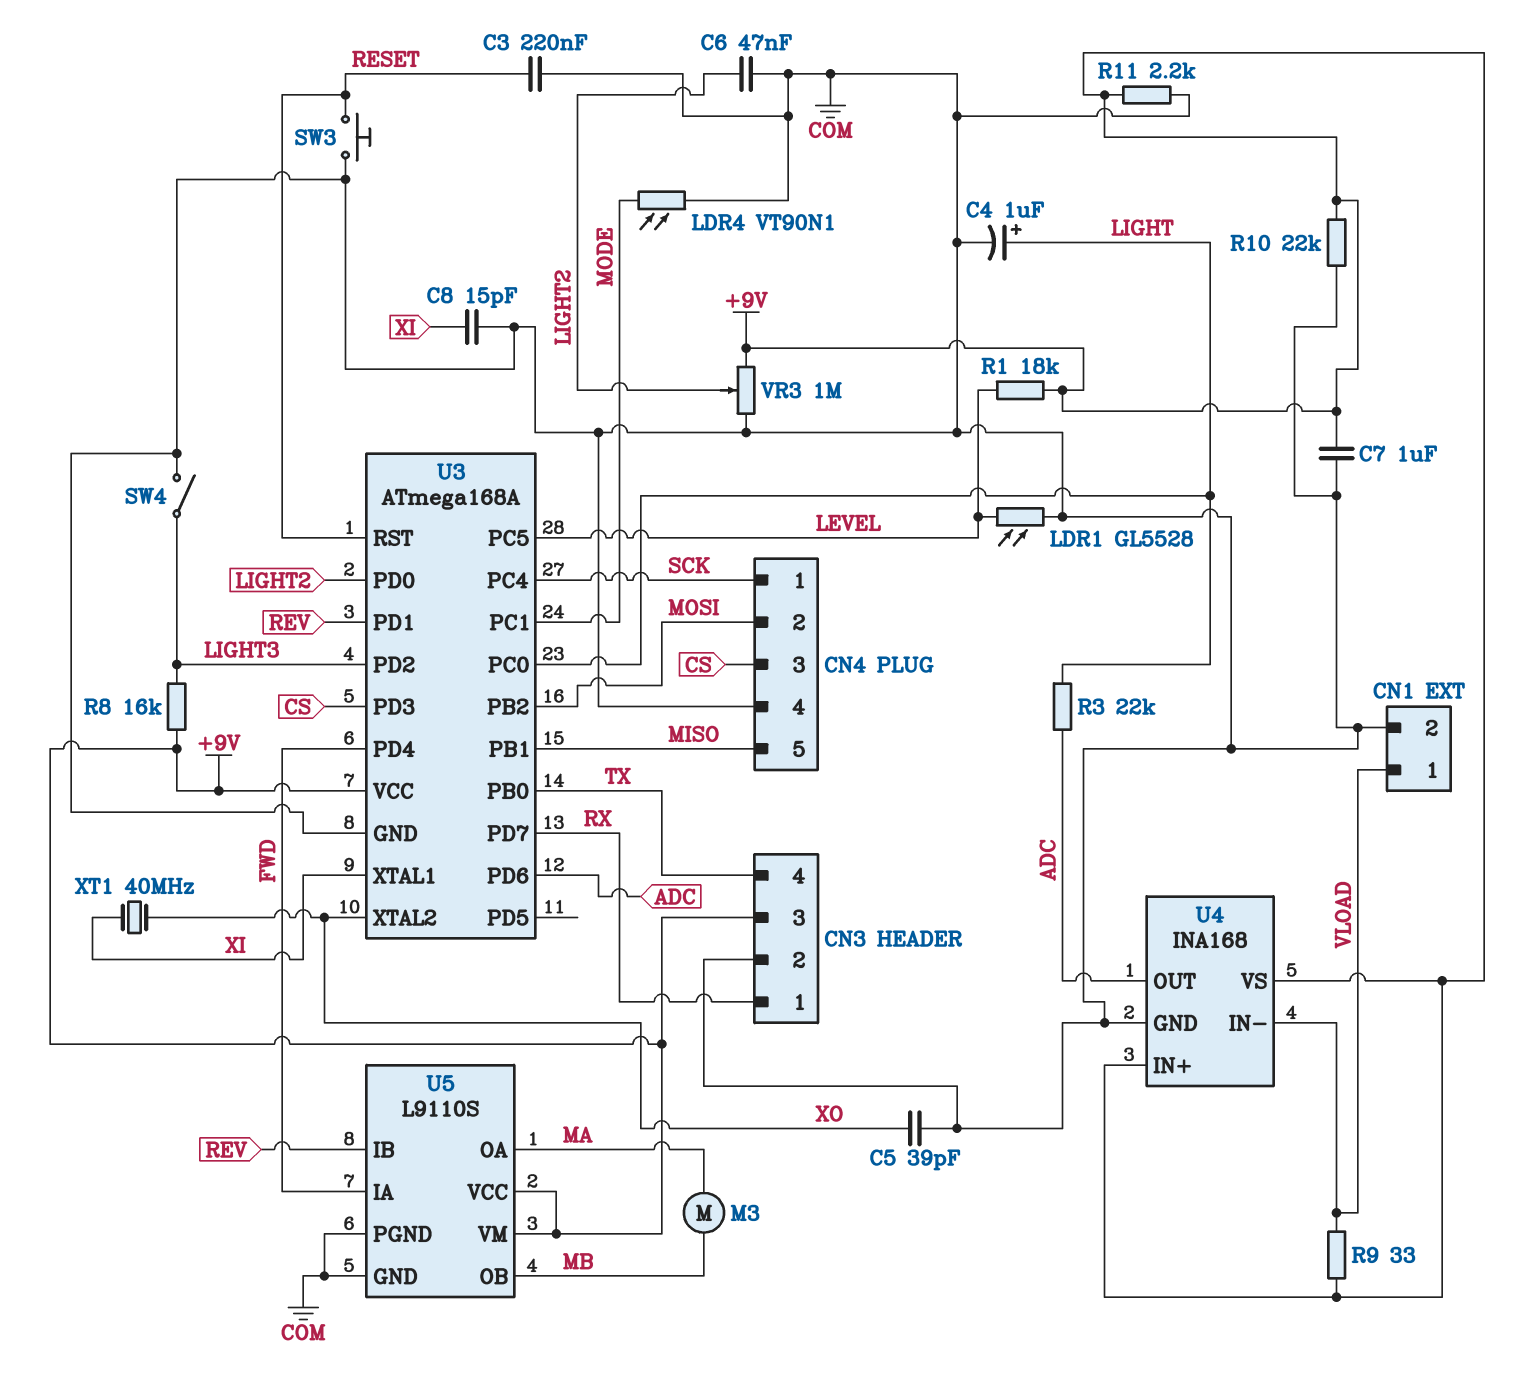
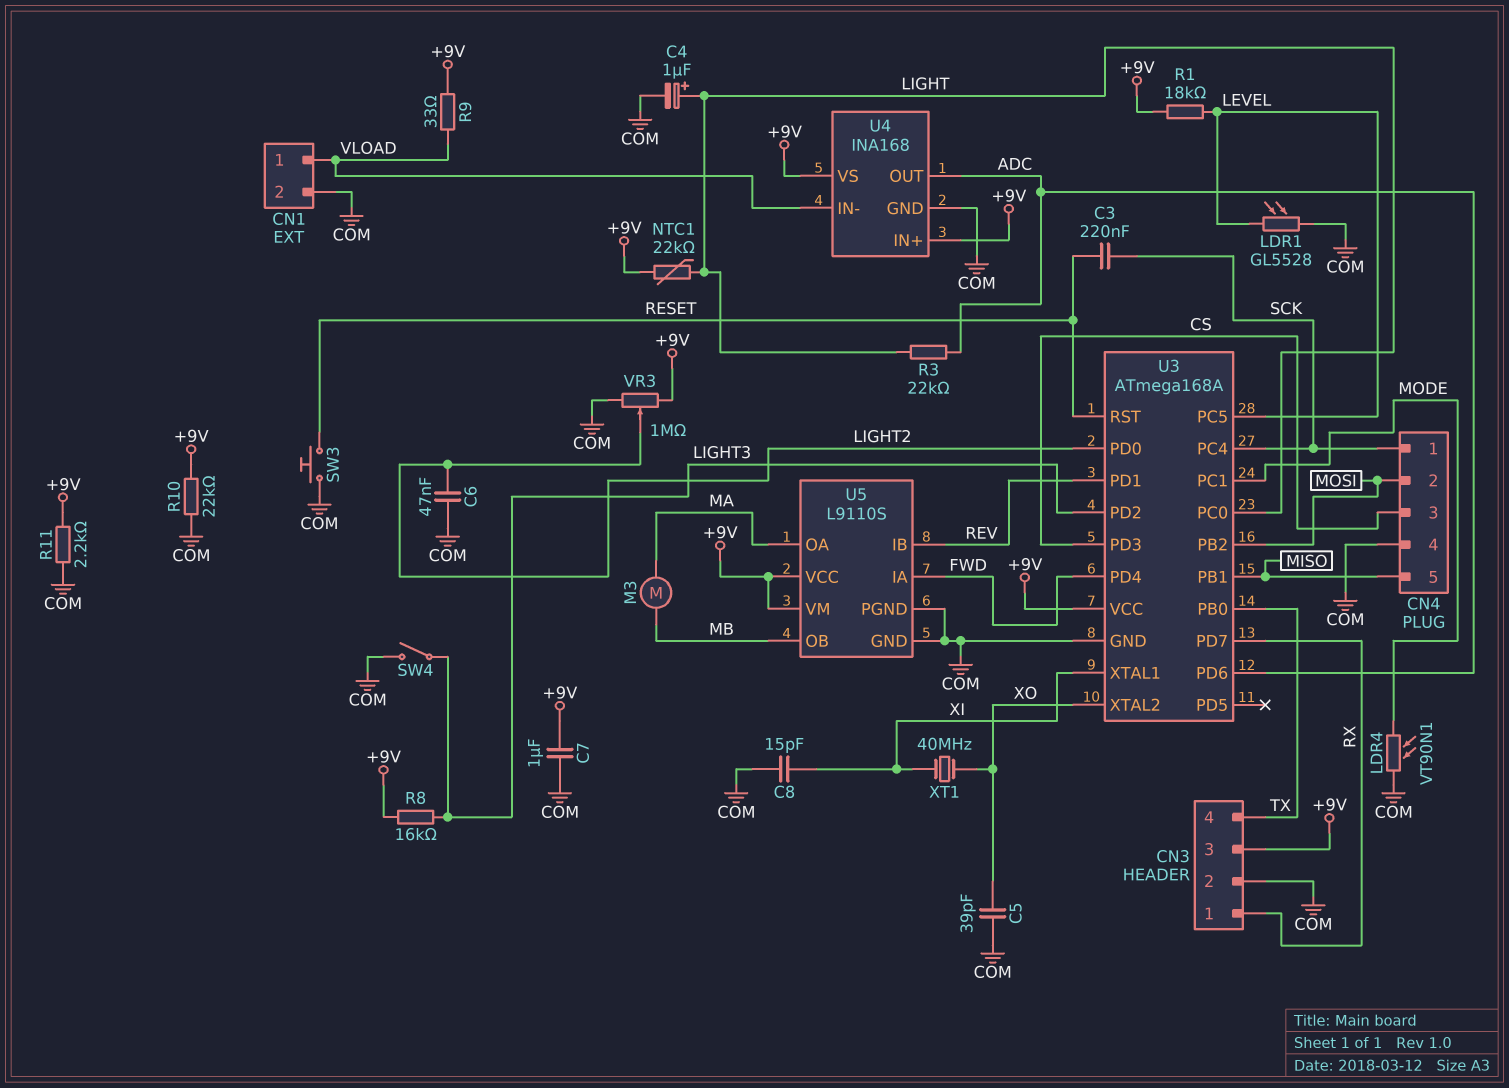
C3: 220nF (COM, RESET) -> 220nF (RESET, SCK)
NTC1: none -> 22k (+9V, LIGHT)

